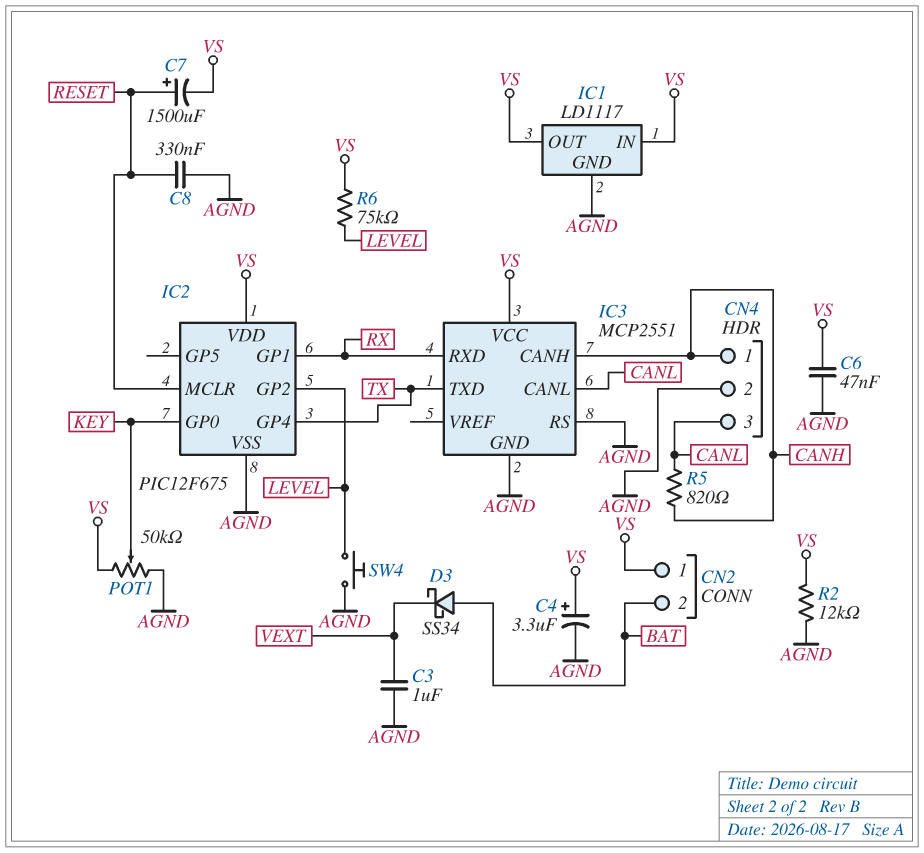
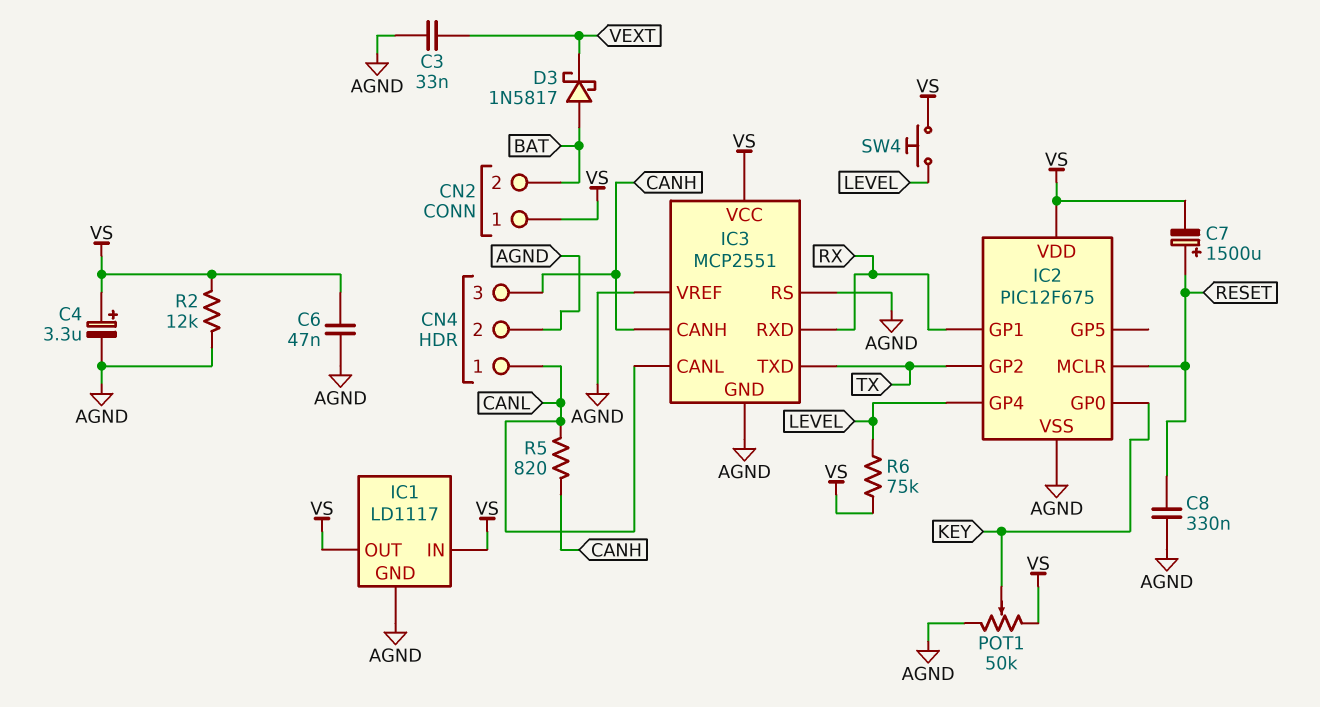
C3: 1uF (AGND, VEXT) -> 33nF (AGND, VEXT)
CN4 pin 1: CANH -> CANL
CN4 pin 3: CANL -> CANH
D3: schottky SS34 (A BAT, K VEXT) -> schottky 1N5817 (A BAT, K VEXT)
IC2 pin GP2: LEVEL -> TX
IC2 pin GP4: TX -> LEVEL
IC3 pin VREF: none -> AGND
SW4: button (AGND, LEVEL) -> button (LEVEL, VS)

